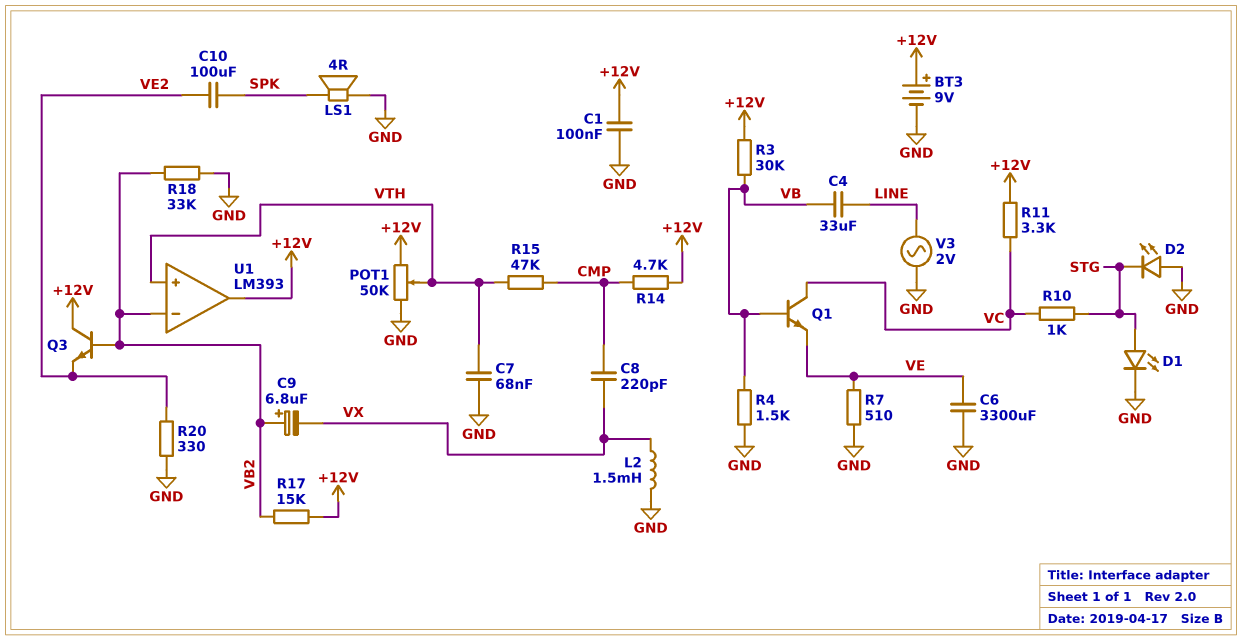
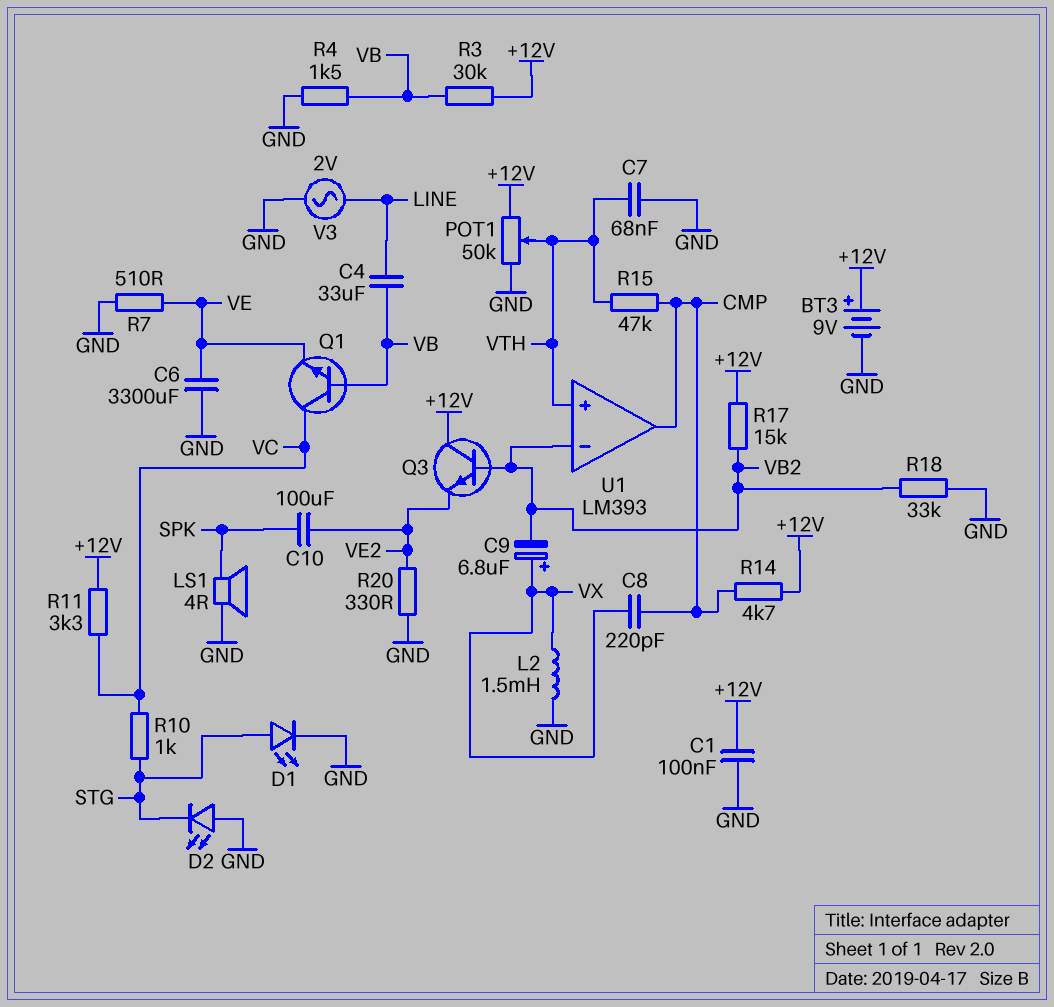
C9: 6.8uF (plus VB2, minus VX) -> 6.8uF (plus VX, minus VB2)
U1 pin out: +12V -> CMP

